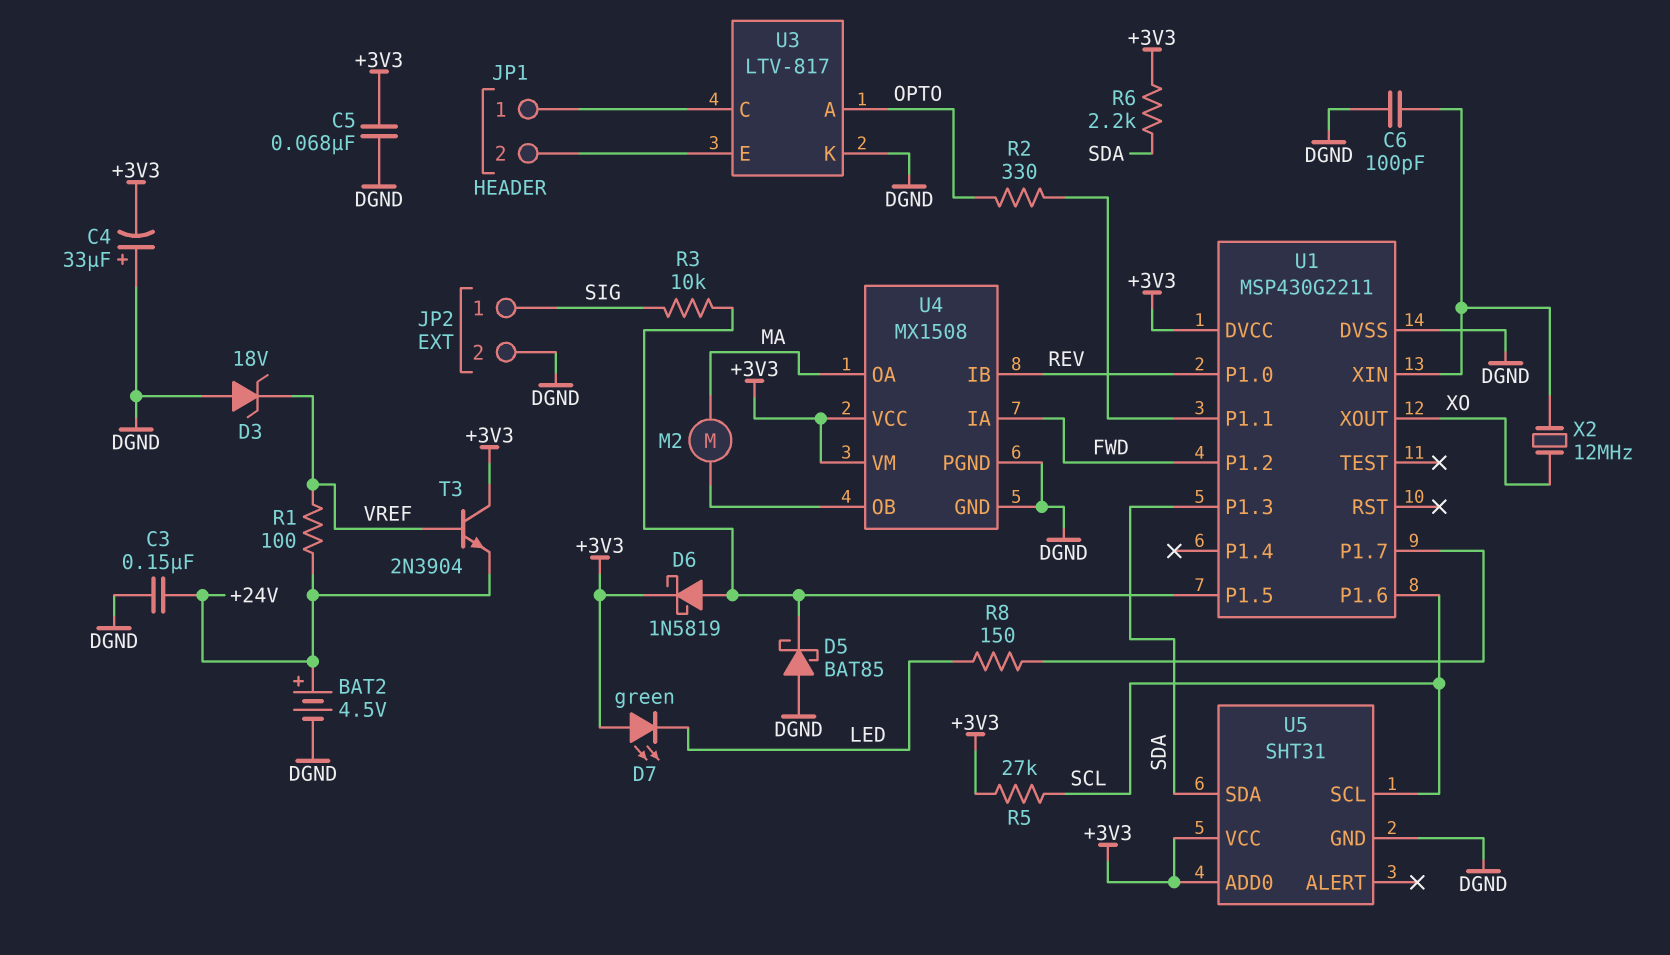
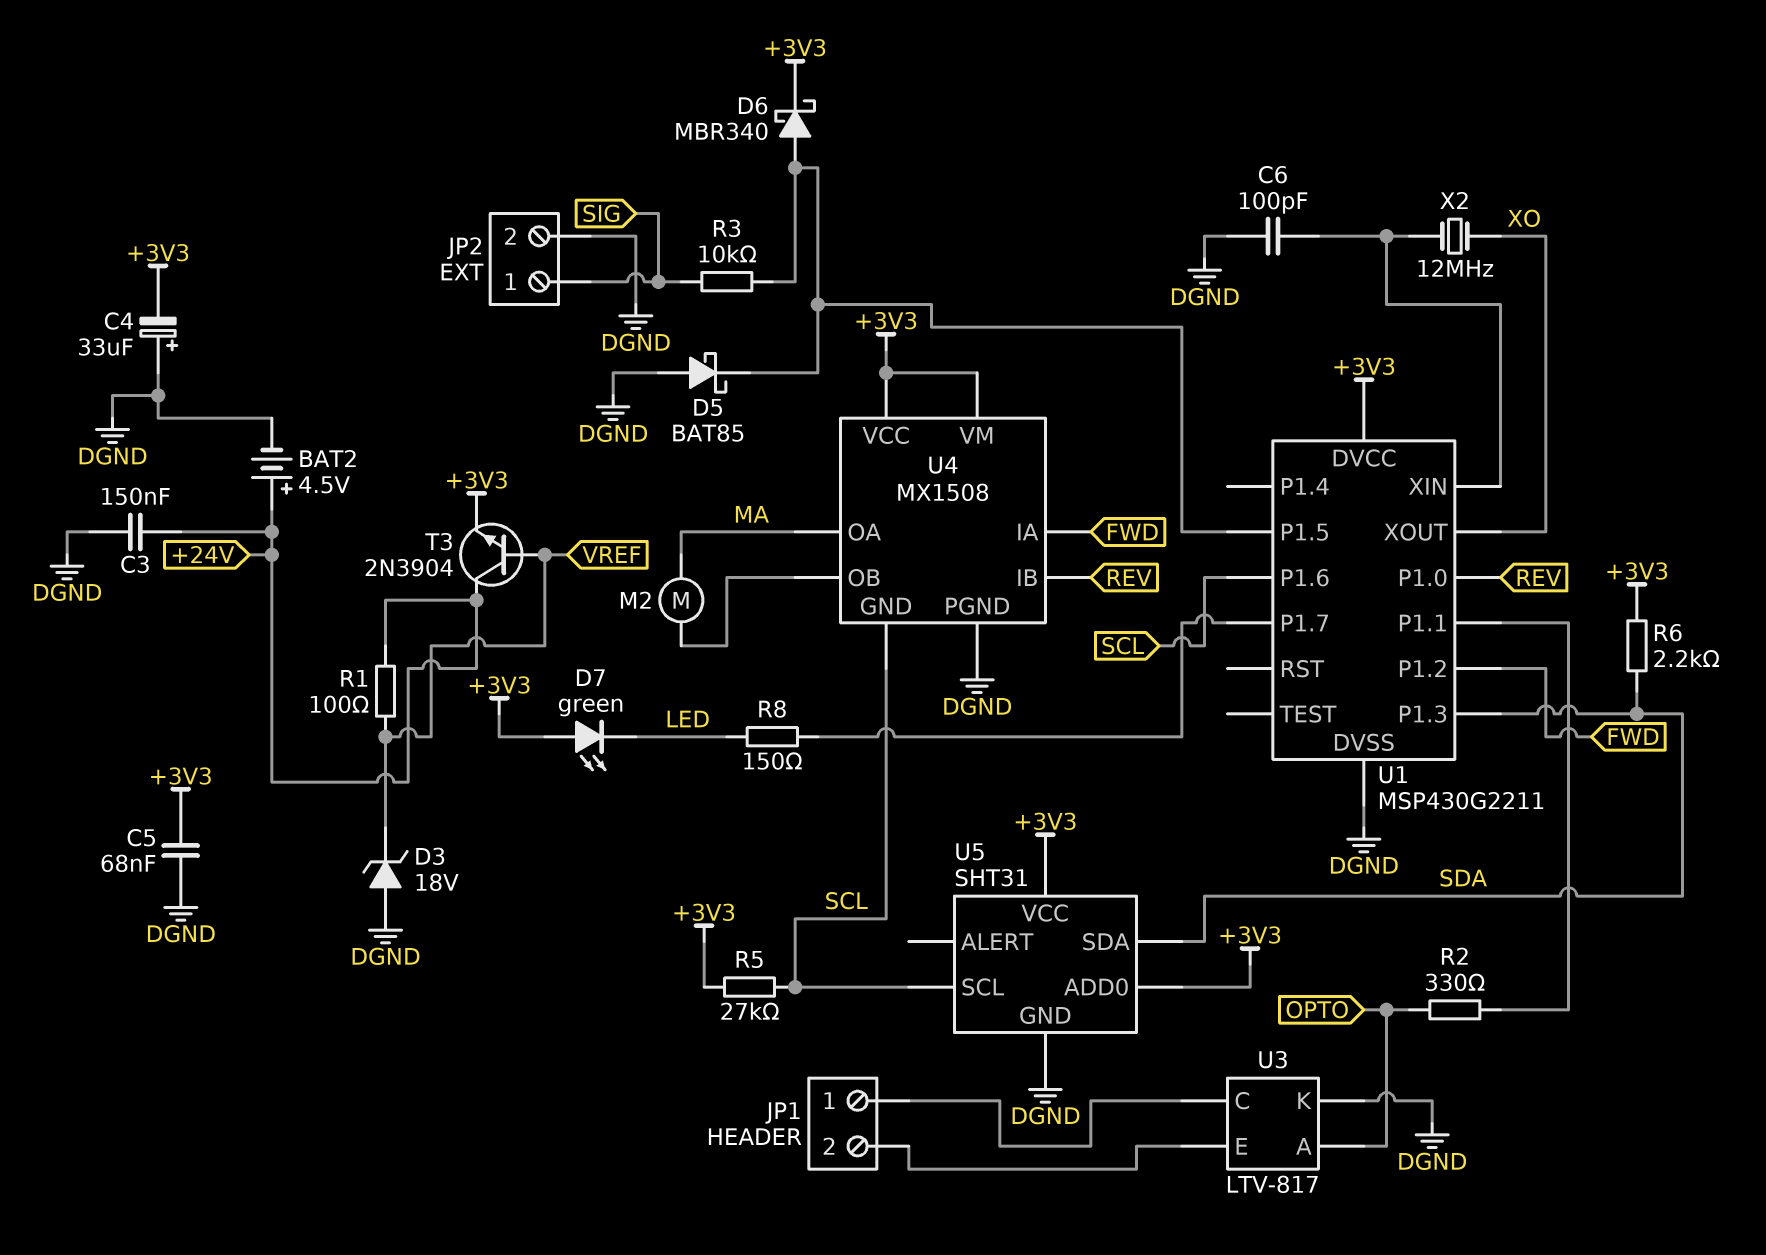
D6: schottky 1N5819 (A U1/P1.5, K +3V3) -> schottky MBR340 (A U1/P1.5, K +3V3)
T3: NPN 2N3904 (B VREF, C +3V3, E +24V) -> NPN 2N3904 (B VREF, C +24V, E +3V3)
U4 pin GND: DGND -> SCL

